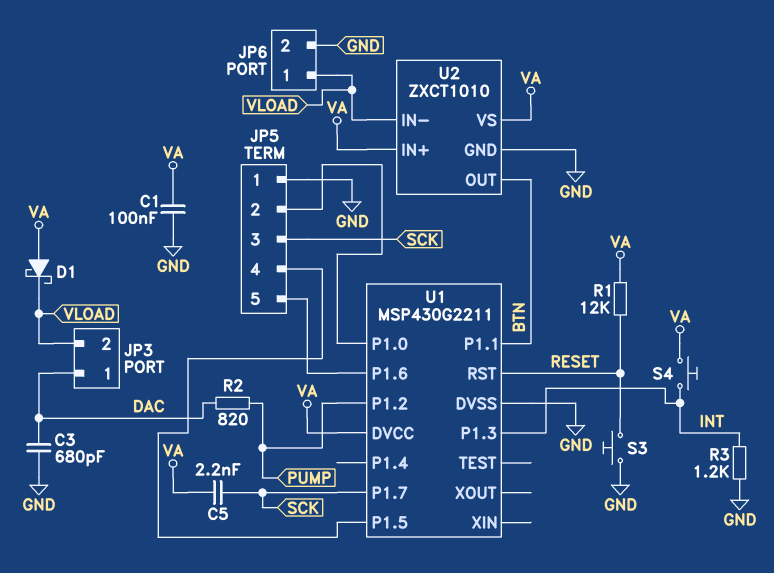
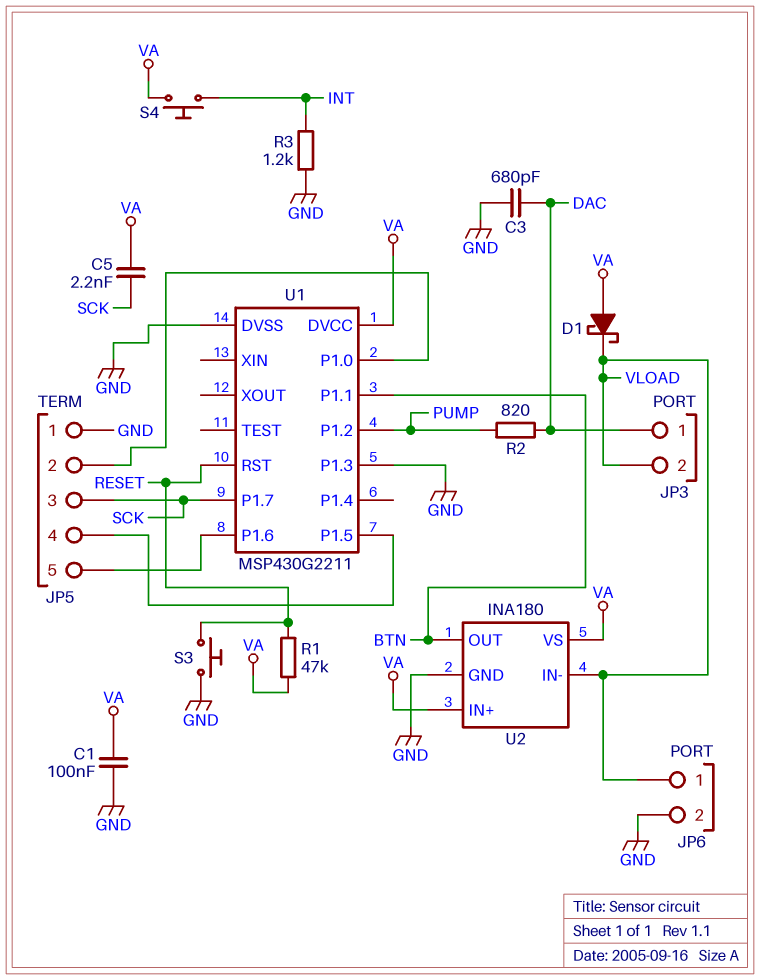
R1: 12k (RESET, VA) -> 47k (RESET, VA)
U1 pin P1.3: INT -> GND
U2: ZXCT1010 -> INA180

